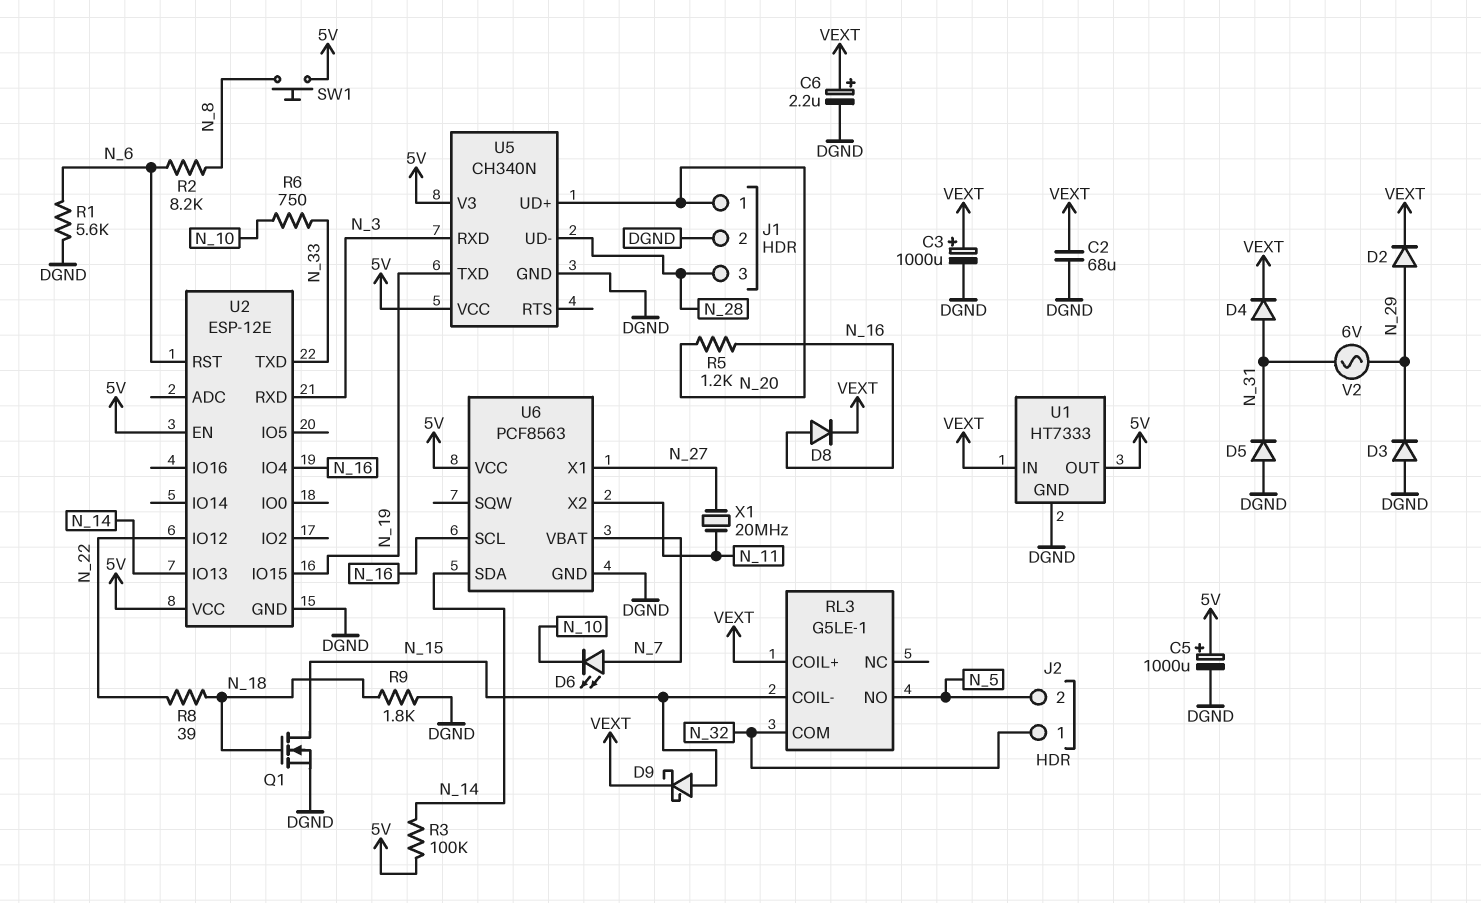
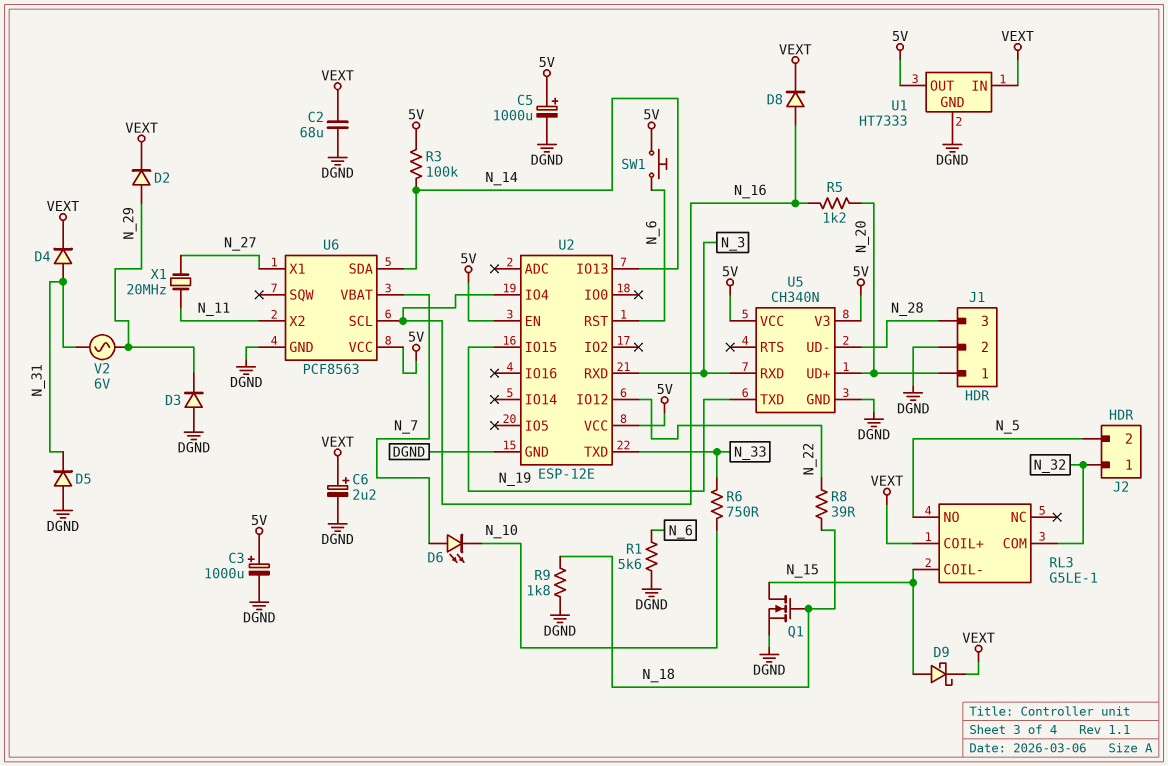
C3: 1000uF (plus VEXT, minus DGND) -> 1000uF (plus 5V, minus DGND)
R2: 8.2k (N_6, N_8) -> none
SW1: button (5V, N_8) -> button (5V, N_6)

